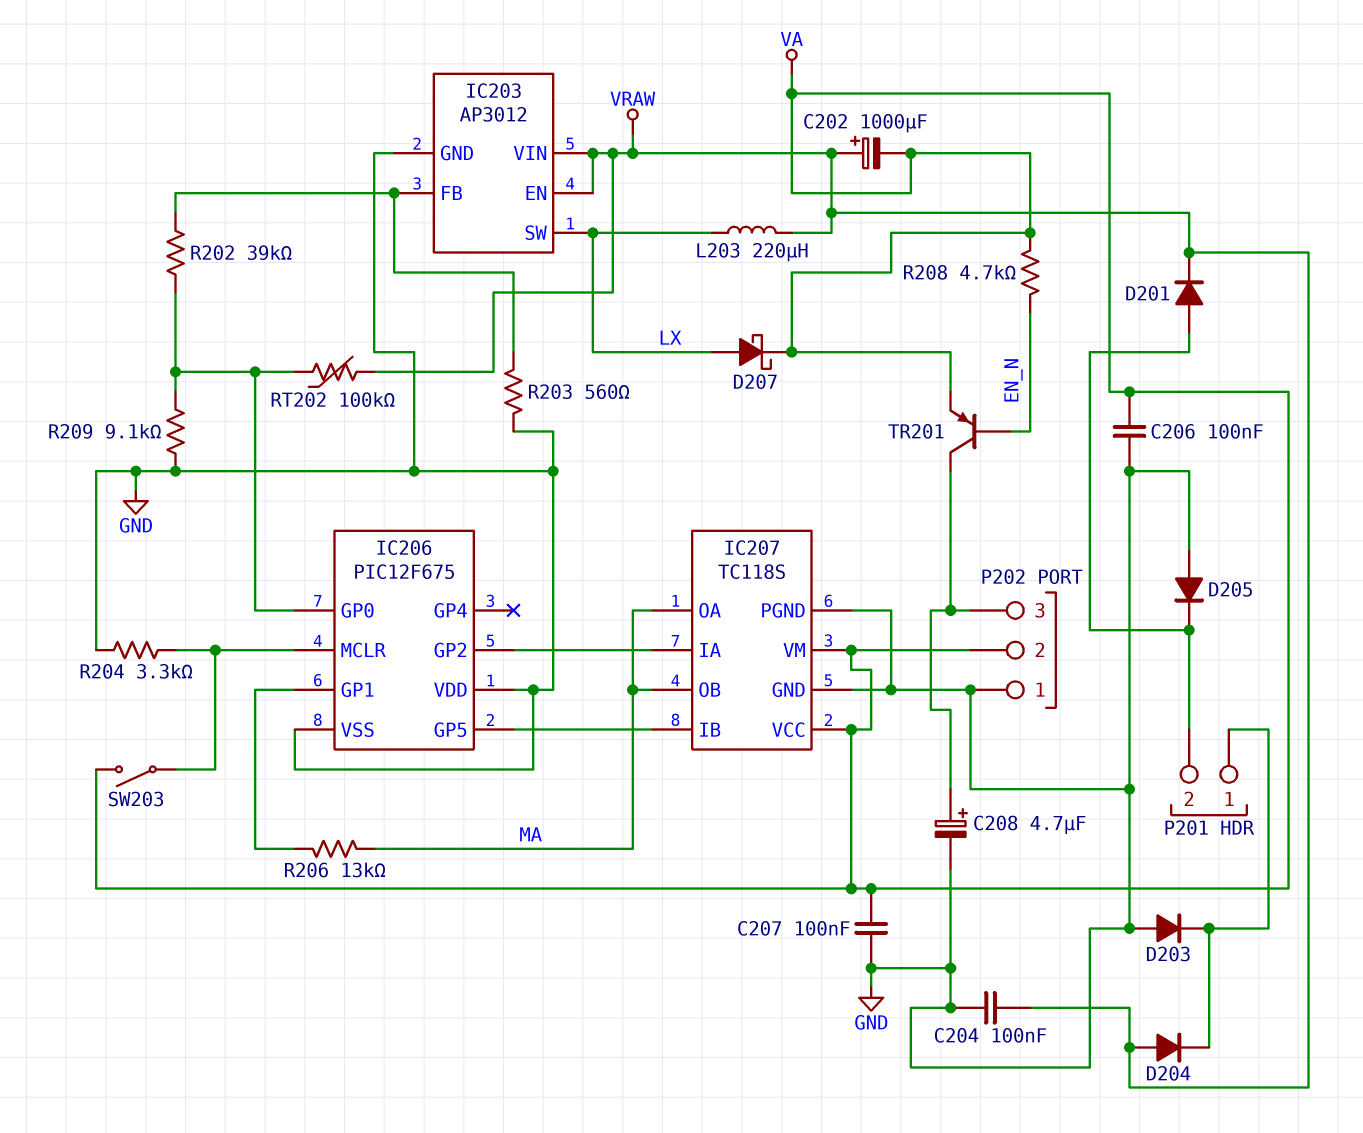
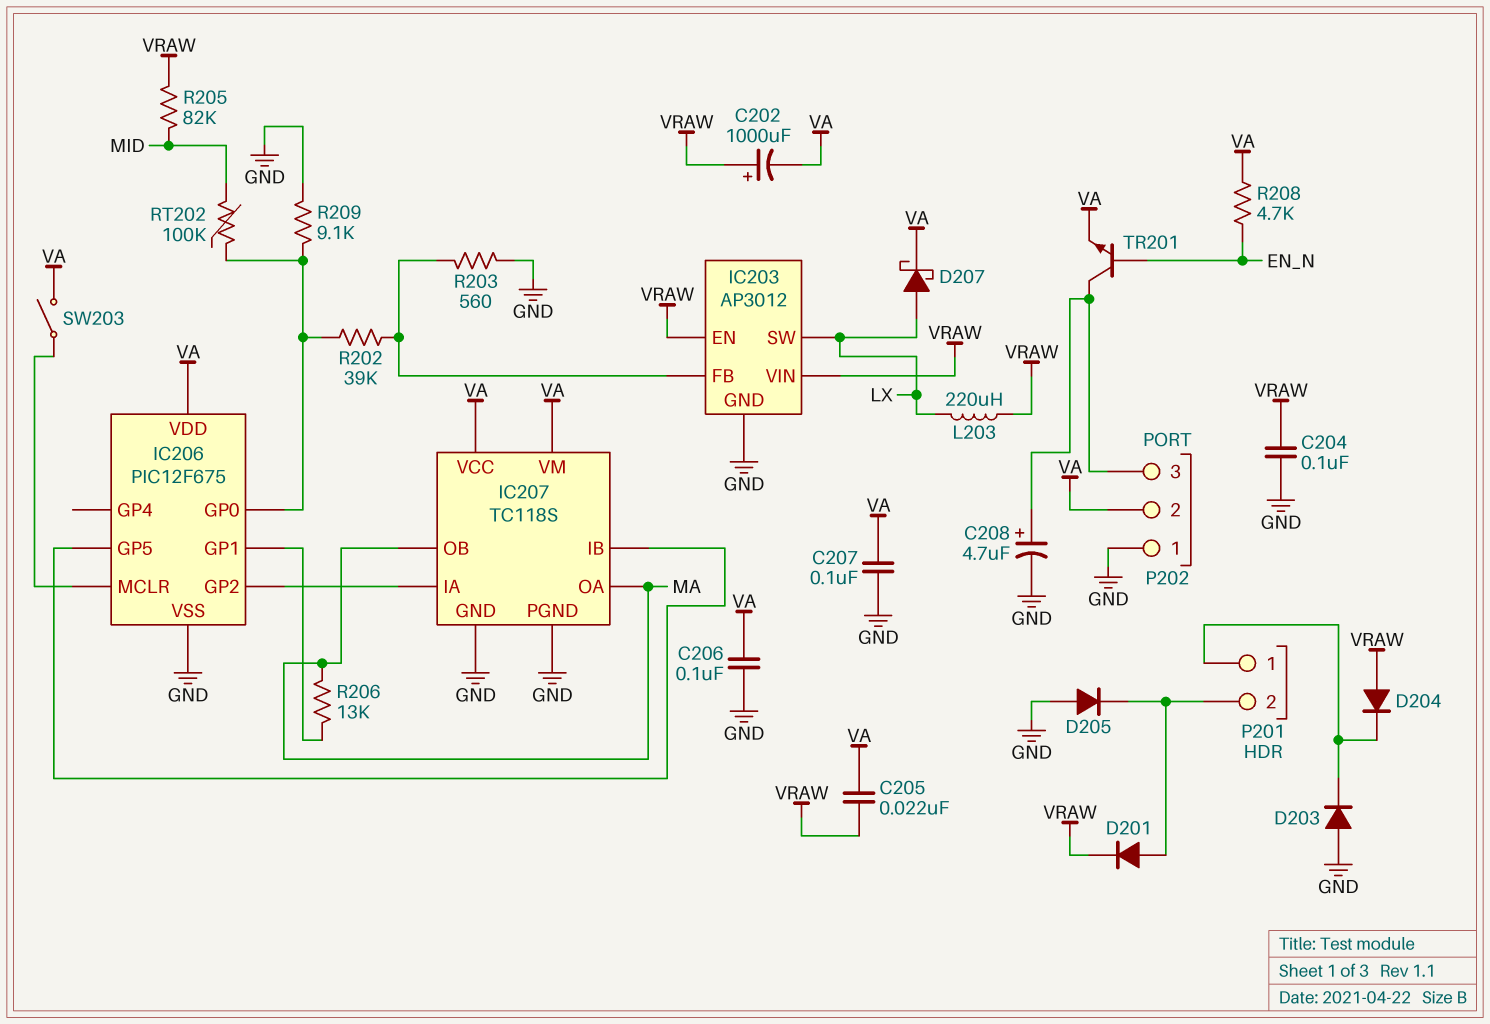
C205: none -> 22nF (VA, VRAW)
IC206 pin VDD: GND -> VA
R204: 3.3k (GND, IC206/MCLR) -> none
R205: none -> 82k (MID, VRAW)
RT202: 100k (IC206/GP0, VRAW) -> 100k (IC206/GP0, MID)
TR201: PNP (B EN_N, C P202/3, E VA) -> NPN (B EN_N, C P202/3, E VA)

